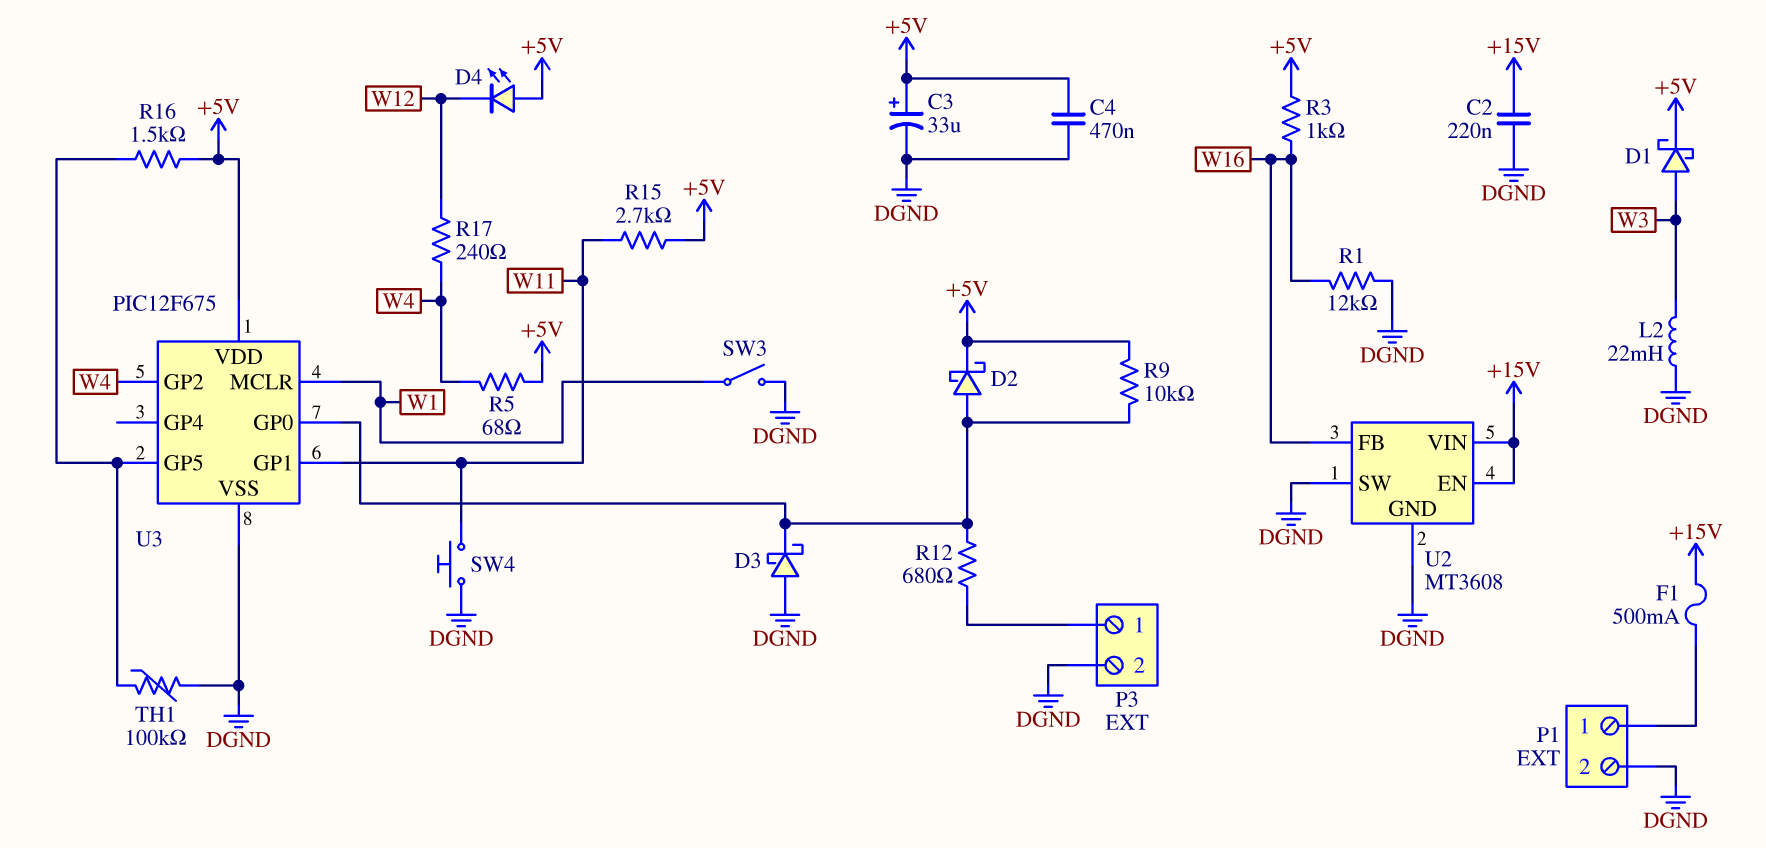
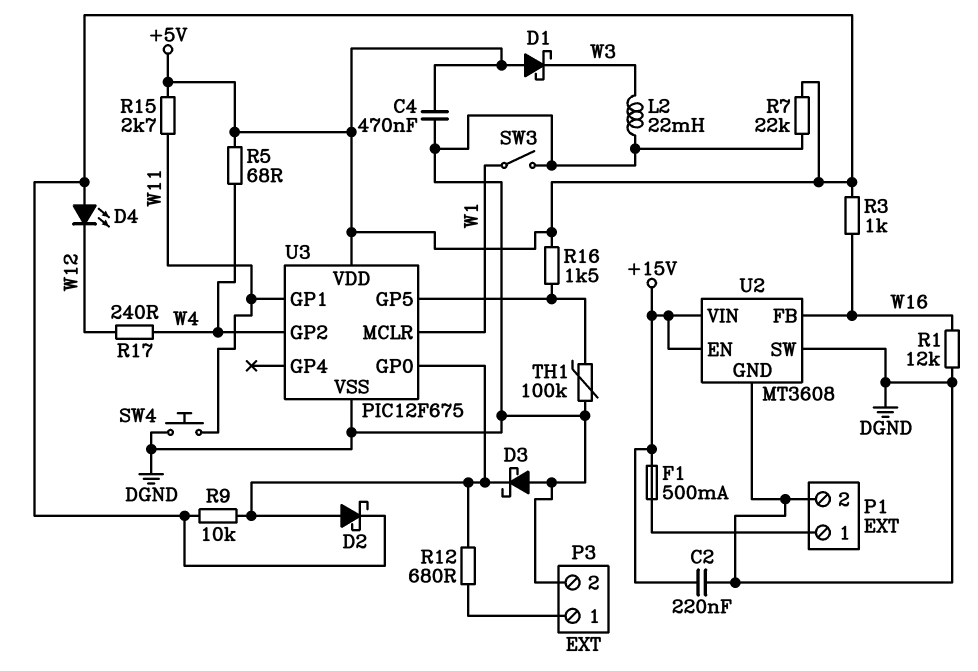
C3: 33uF (plus +5V, minus DGND) -> none
D1: schottky (A W3, K +5V) -> schottky (A +5V, K W3)
R7: none -> 22k (+5V, DGND)

